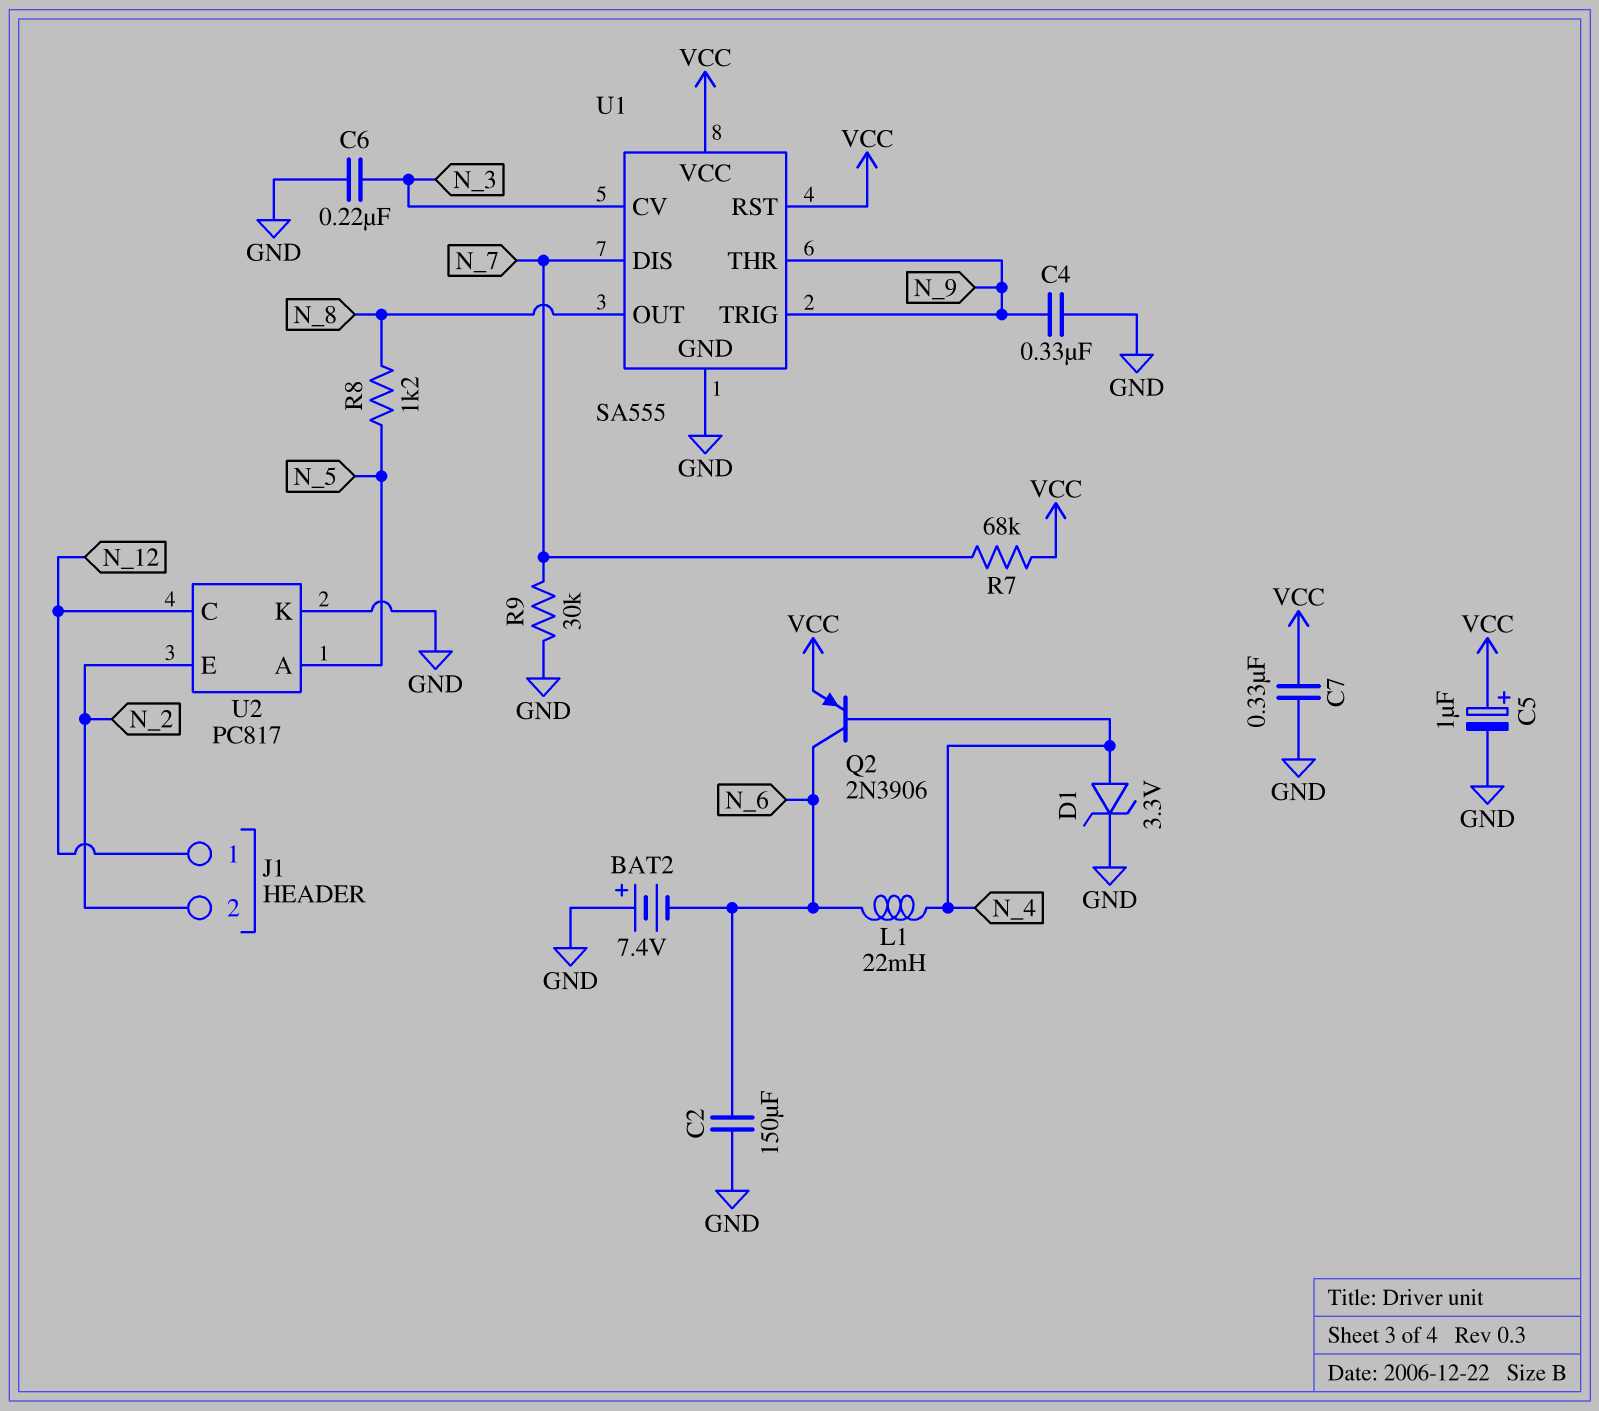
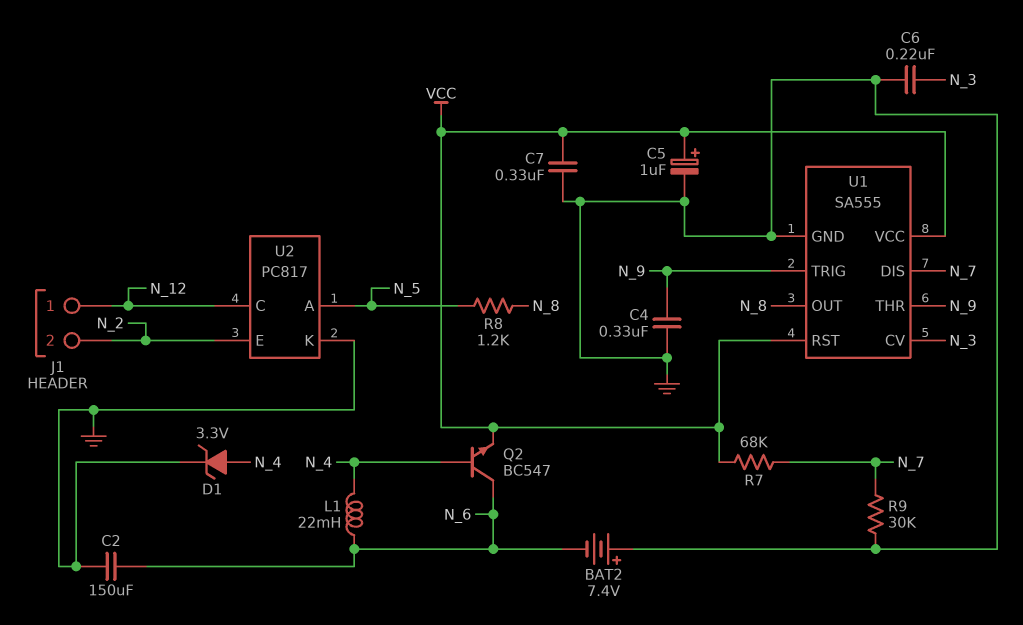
Q2: PNP 2N3906 (B N_4, C N_6, E VCC) -> NPN BC547 (B N_4, C N_6, E VCC)

